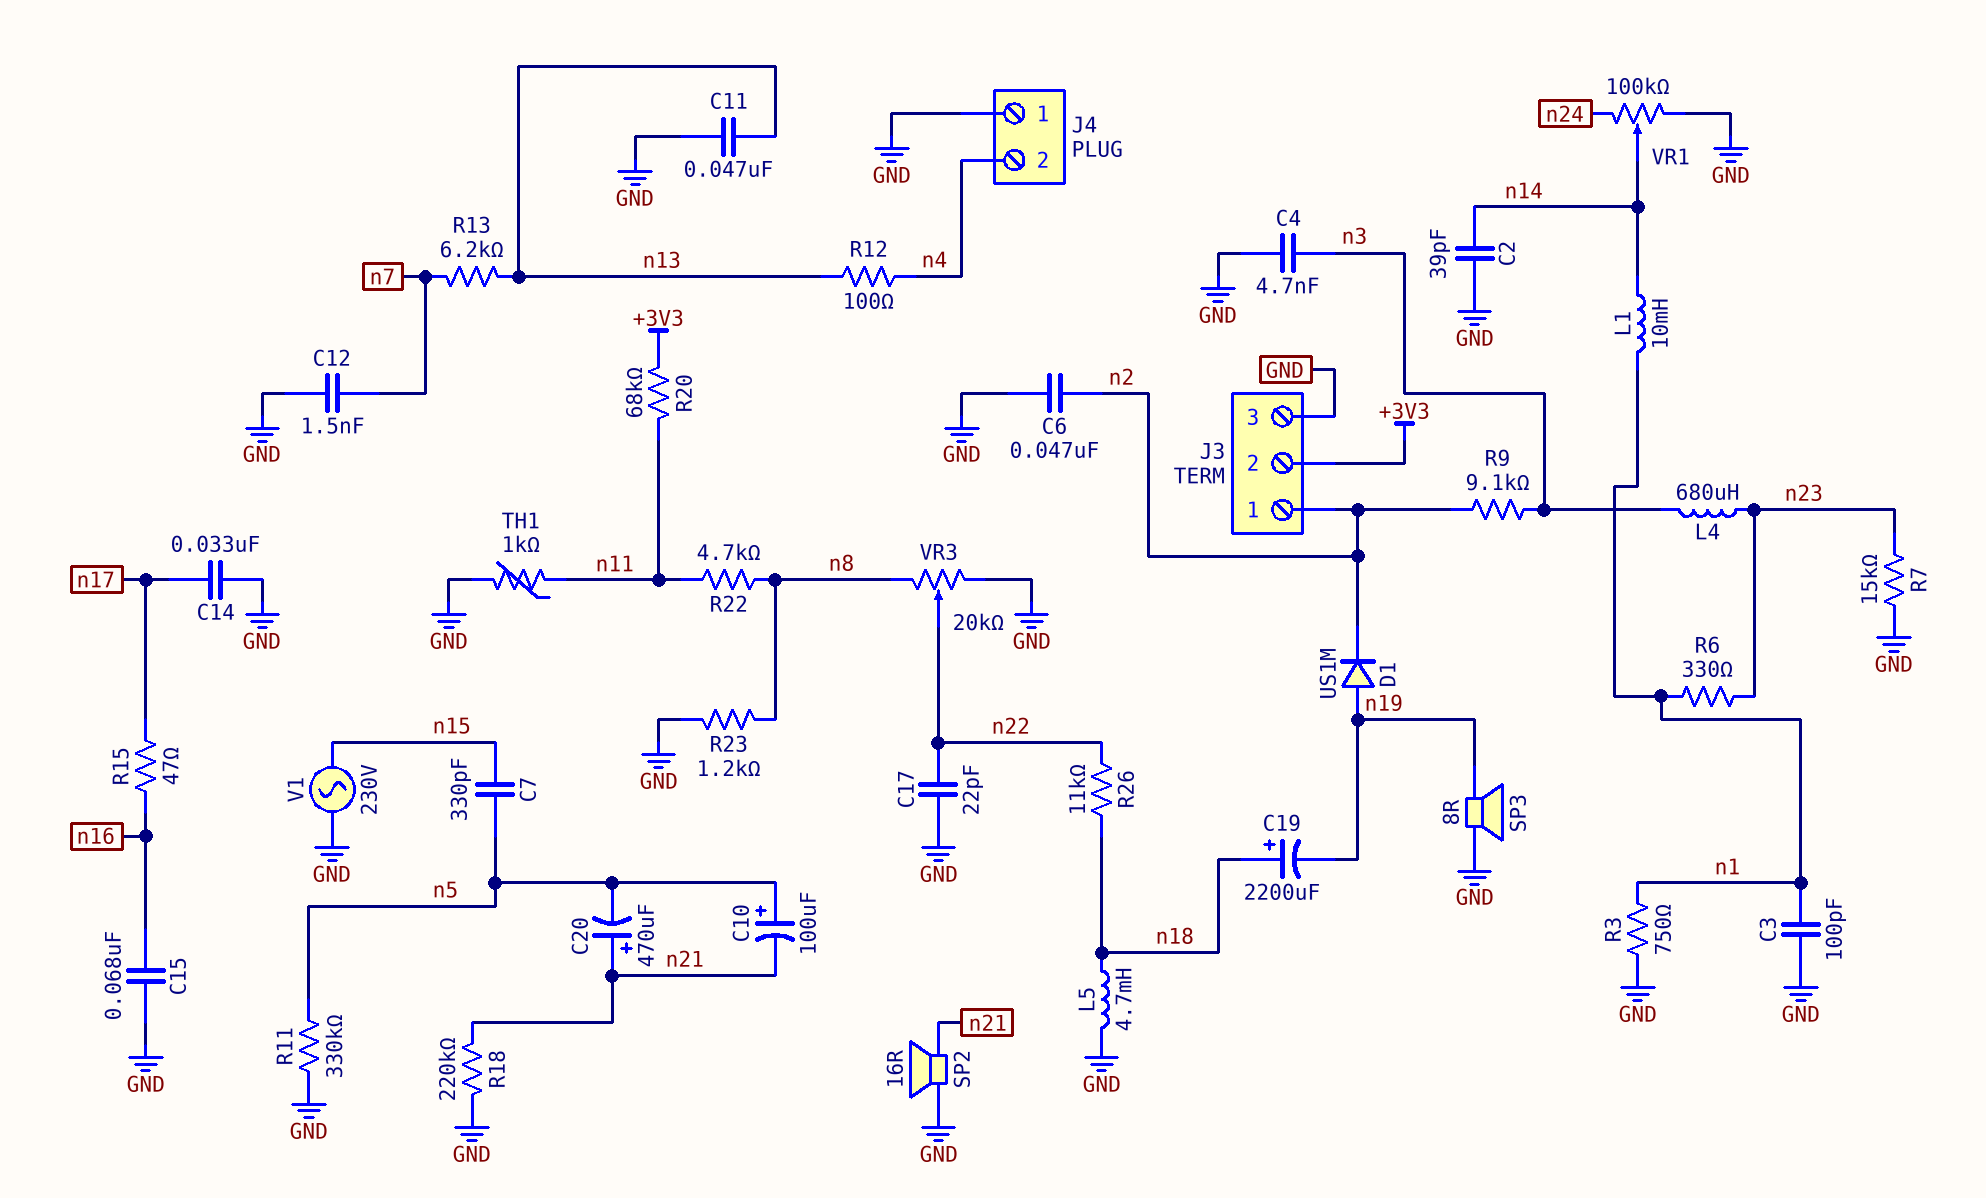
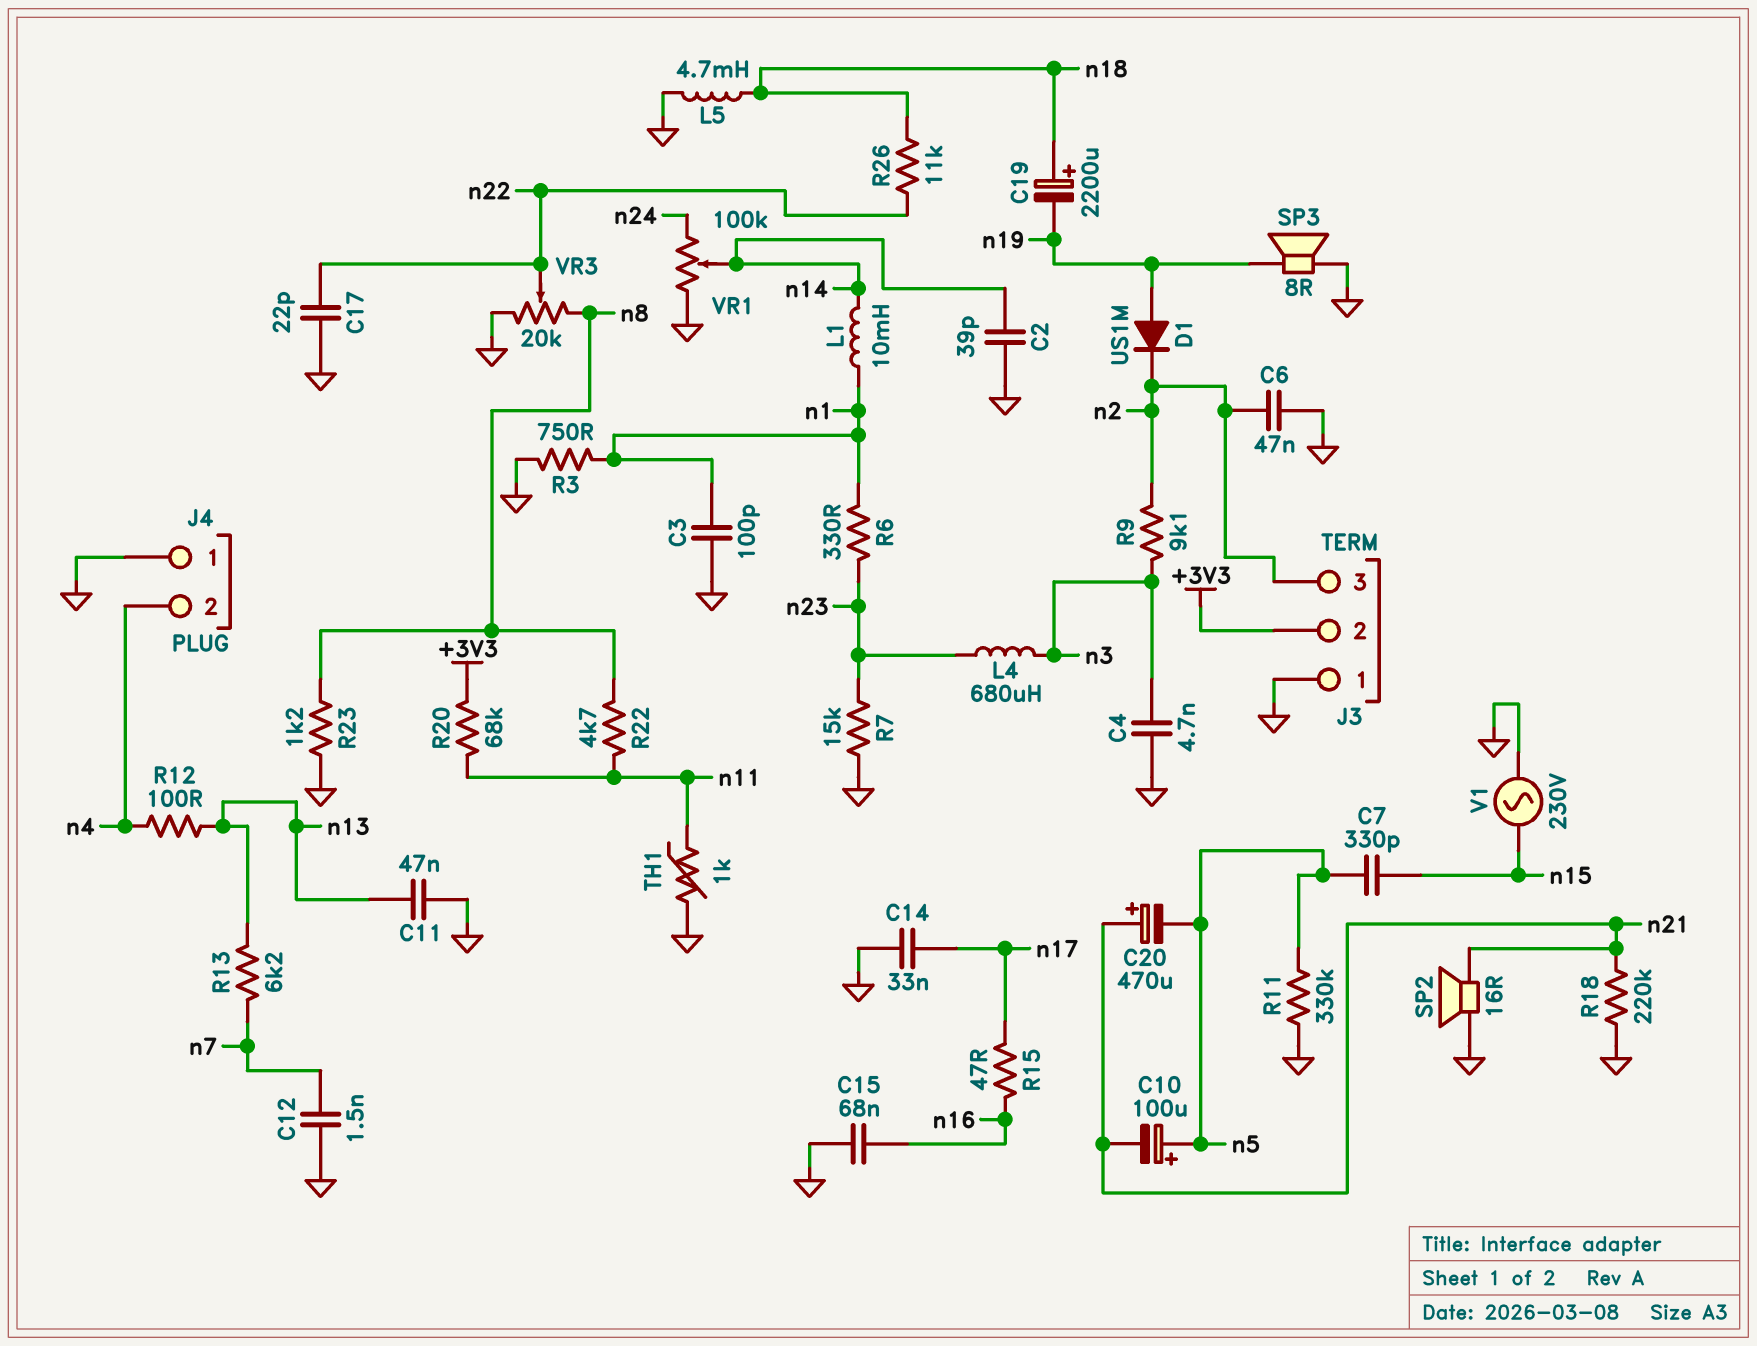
J3 pin 1: n2 -> GND
J3 pin 3: GND -> n2

